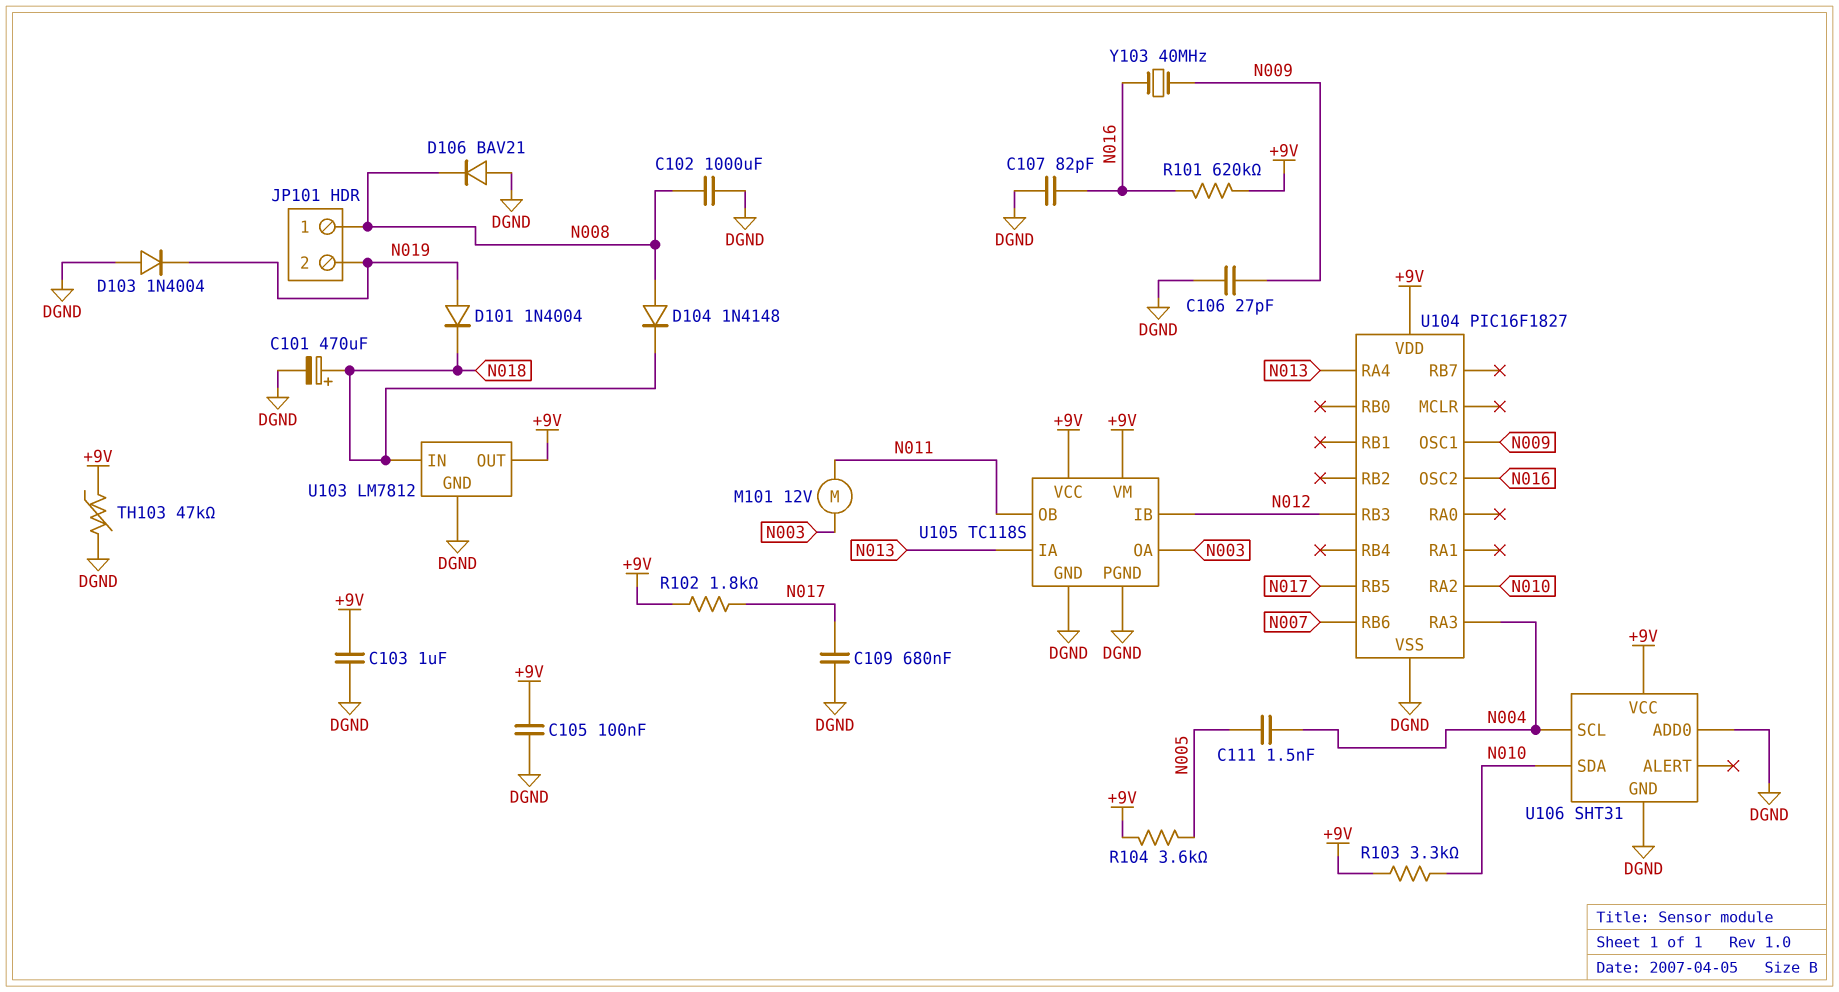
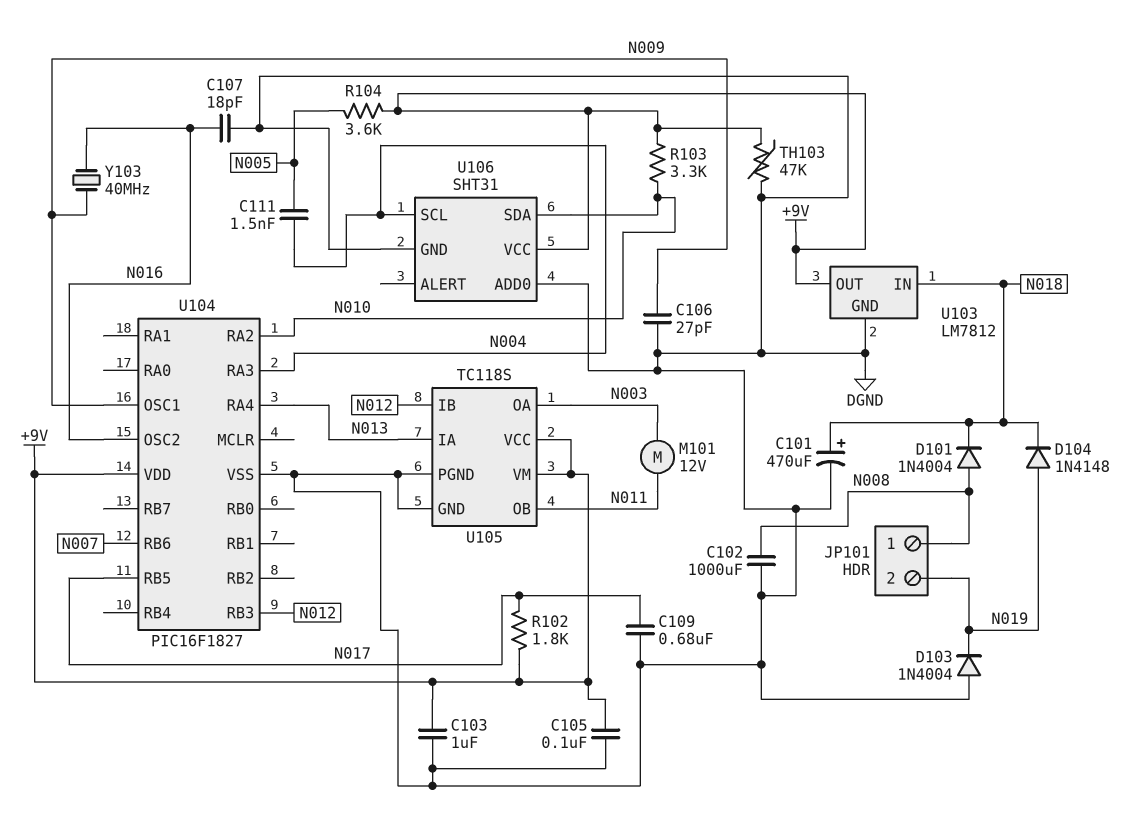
C107: 82pF (DGND, N016) -> 18pF (DGND, N016)
D101: diode 1N4004 (A N019, K N018) -> diode 1N4004 (A N008, K N018)
D104: diode 1N4148 (A N008, K N018) -> diode 1N4148 (A N019, K N018)
D106: diode BAV21 (A DGND, K N008) -> none
R101: 620k (+9V, N016) -> none

